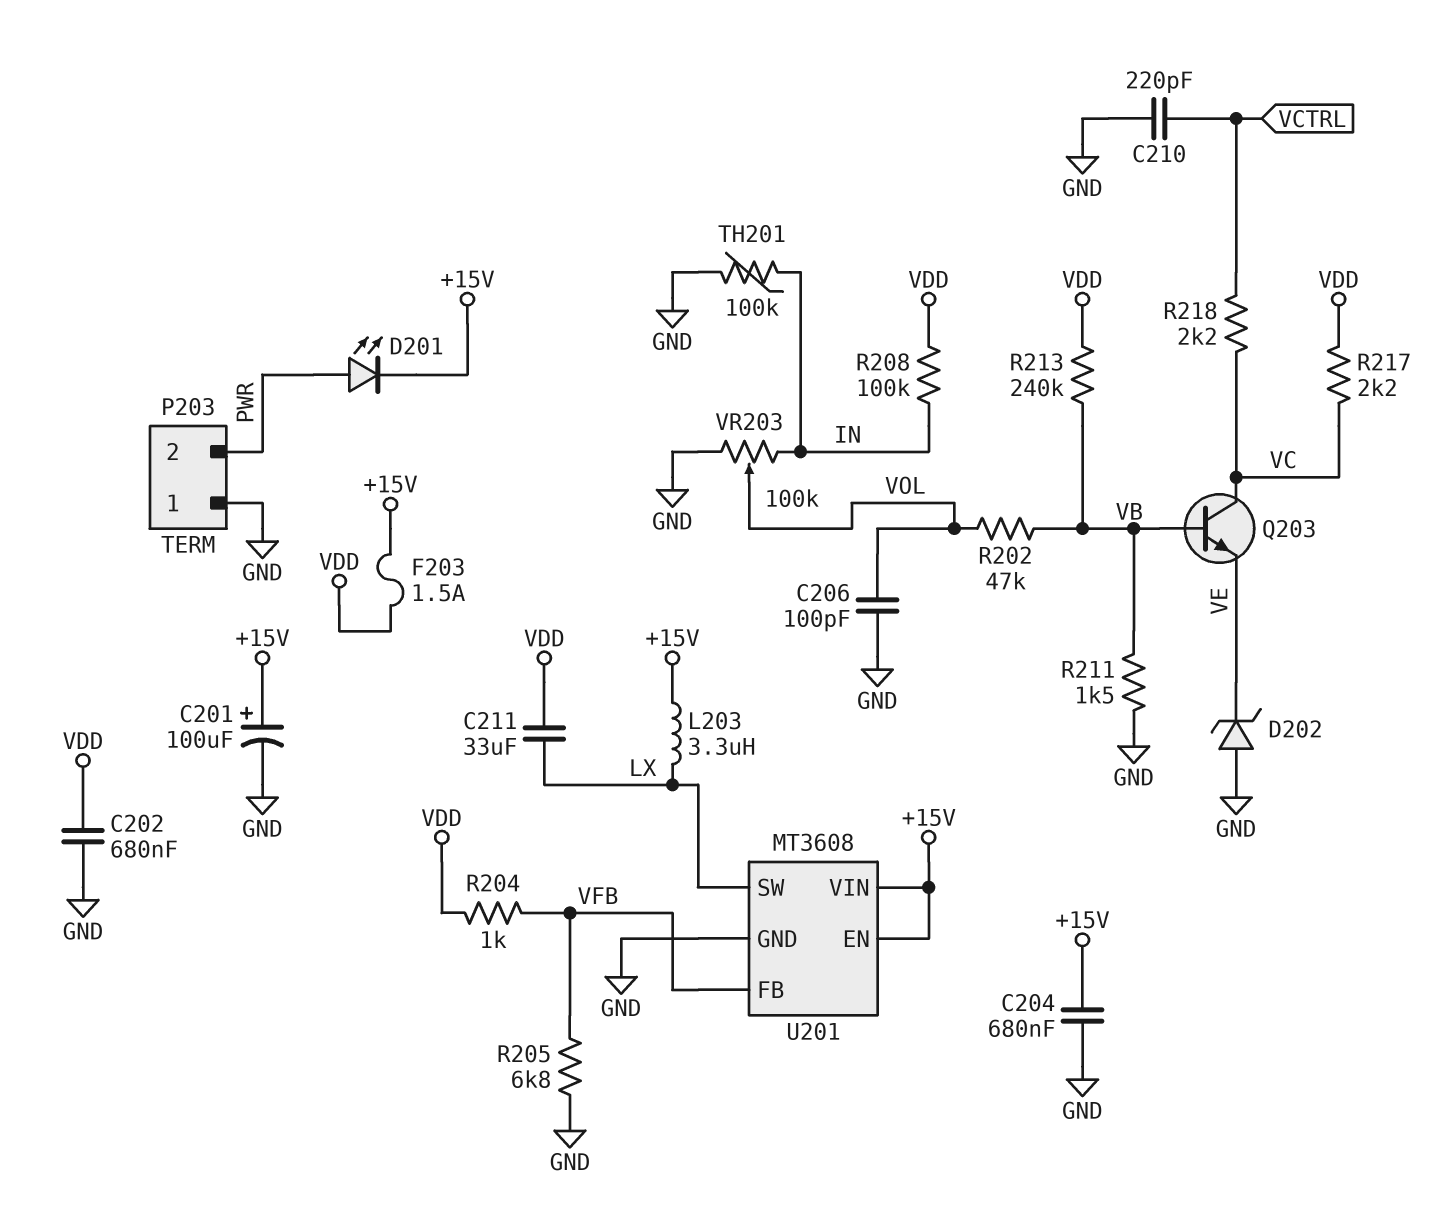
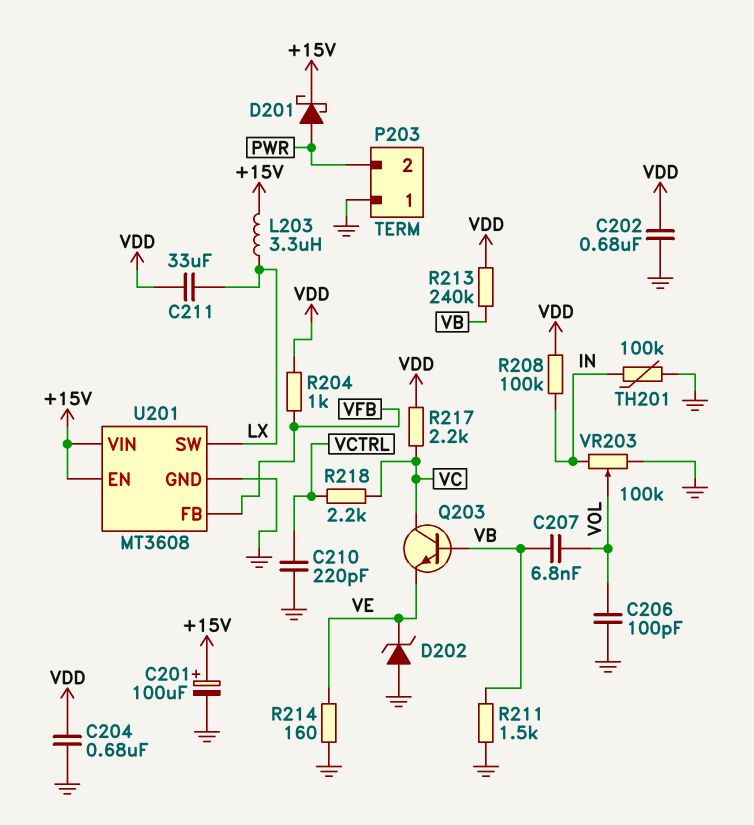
C204: 680nF (+15V, GND) -> 680nF (GND, VDD)
C207: none -> 6.8nF (VB, VOL)
D201: LED (A PWR, K +15V) -> schottky (A PWR, K +15V)
F203: 1.5A (+15V, VDD) -> none
R202: 47k (VB, VOL) -> none
R205: 6.8k (GND, VFB) -> none
R214: none -> 160 (GND, VE)

